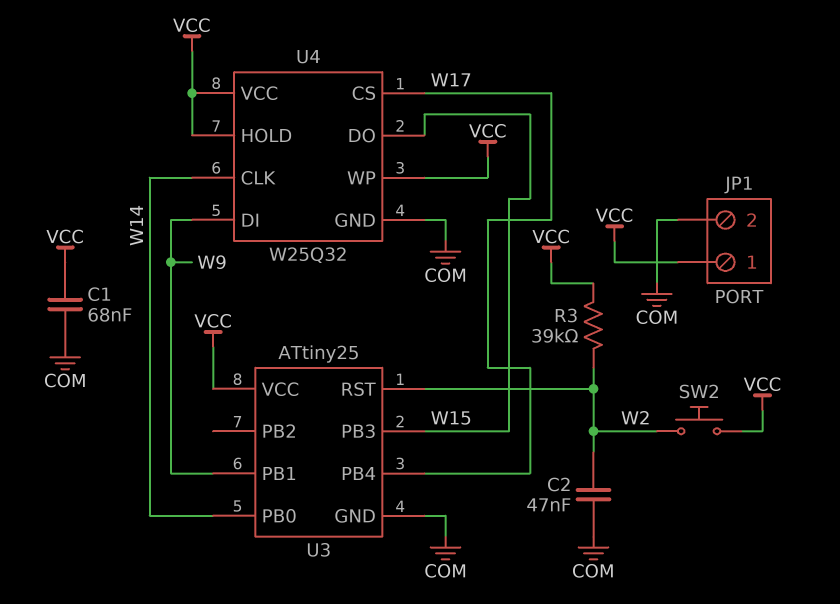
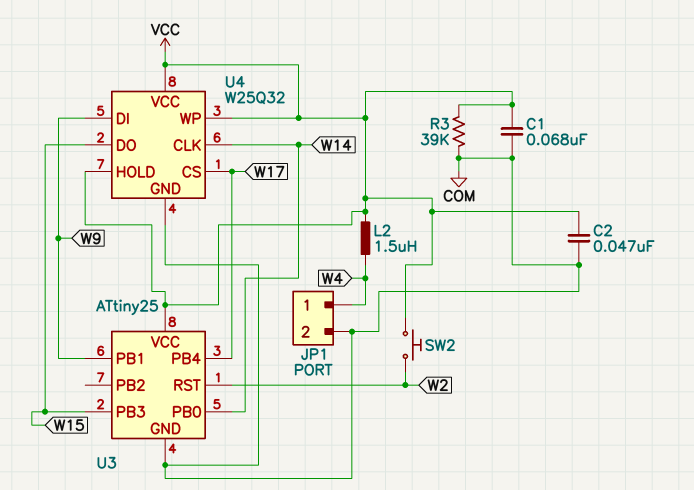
C2: 47nF (COM, W2) -> 47nF (COM, VCC)
JP1 pin 1: VCC -> W4
L2: none -> 1.5uH (VCC, W4)
R3: 39k (VCC, W2) -> 39k (COM, VCC)

